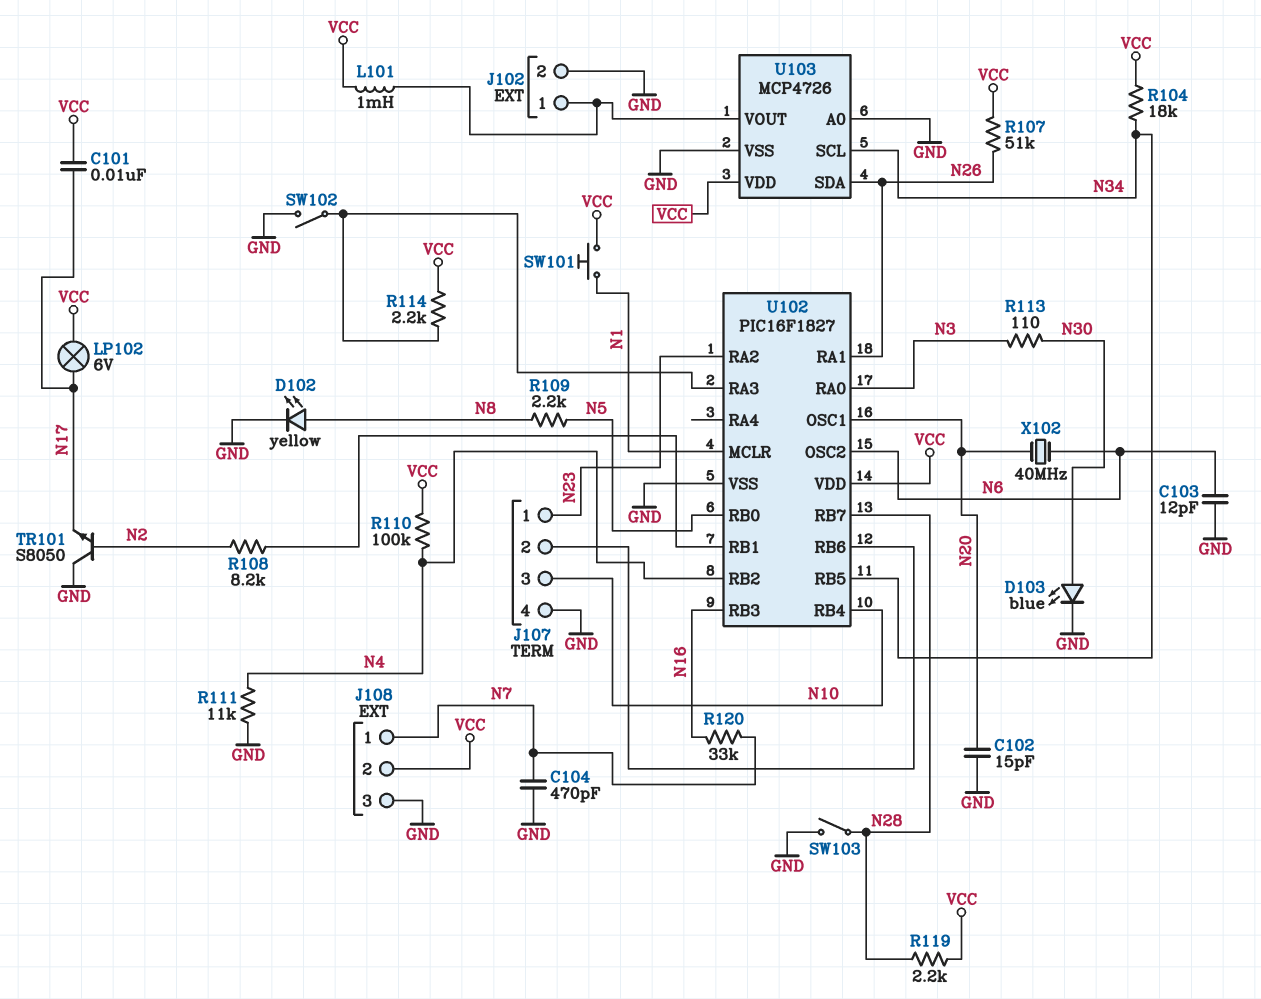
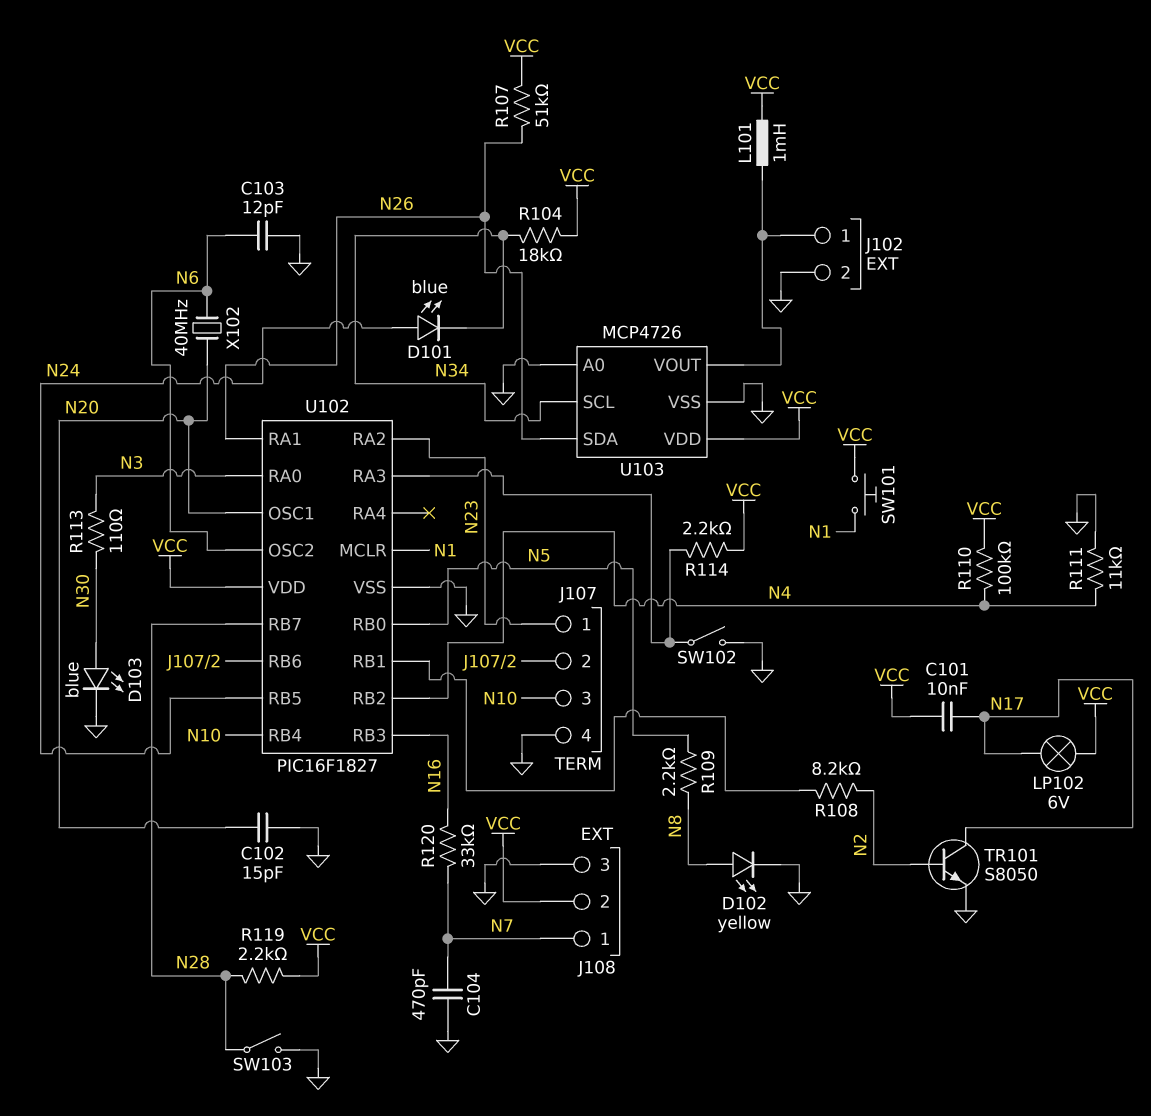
D101: none -> LED blue (A N24, K N34)
TR101: NPN S8050 (B N2, C GND, E N17) -> NPN S8050 (B N2, C N17, E GND)
U102 pin RB5: N34 -> N24

